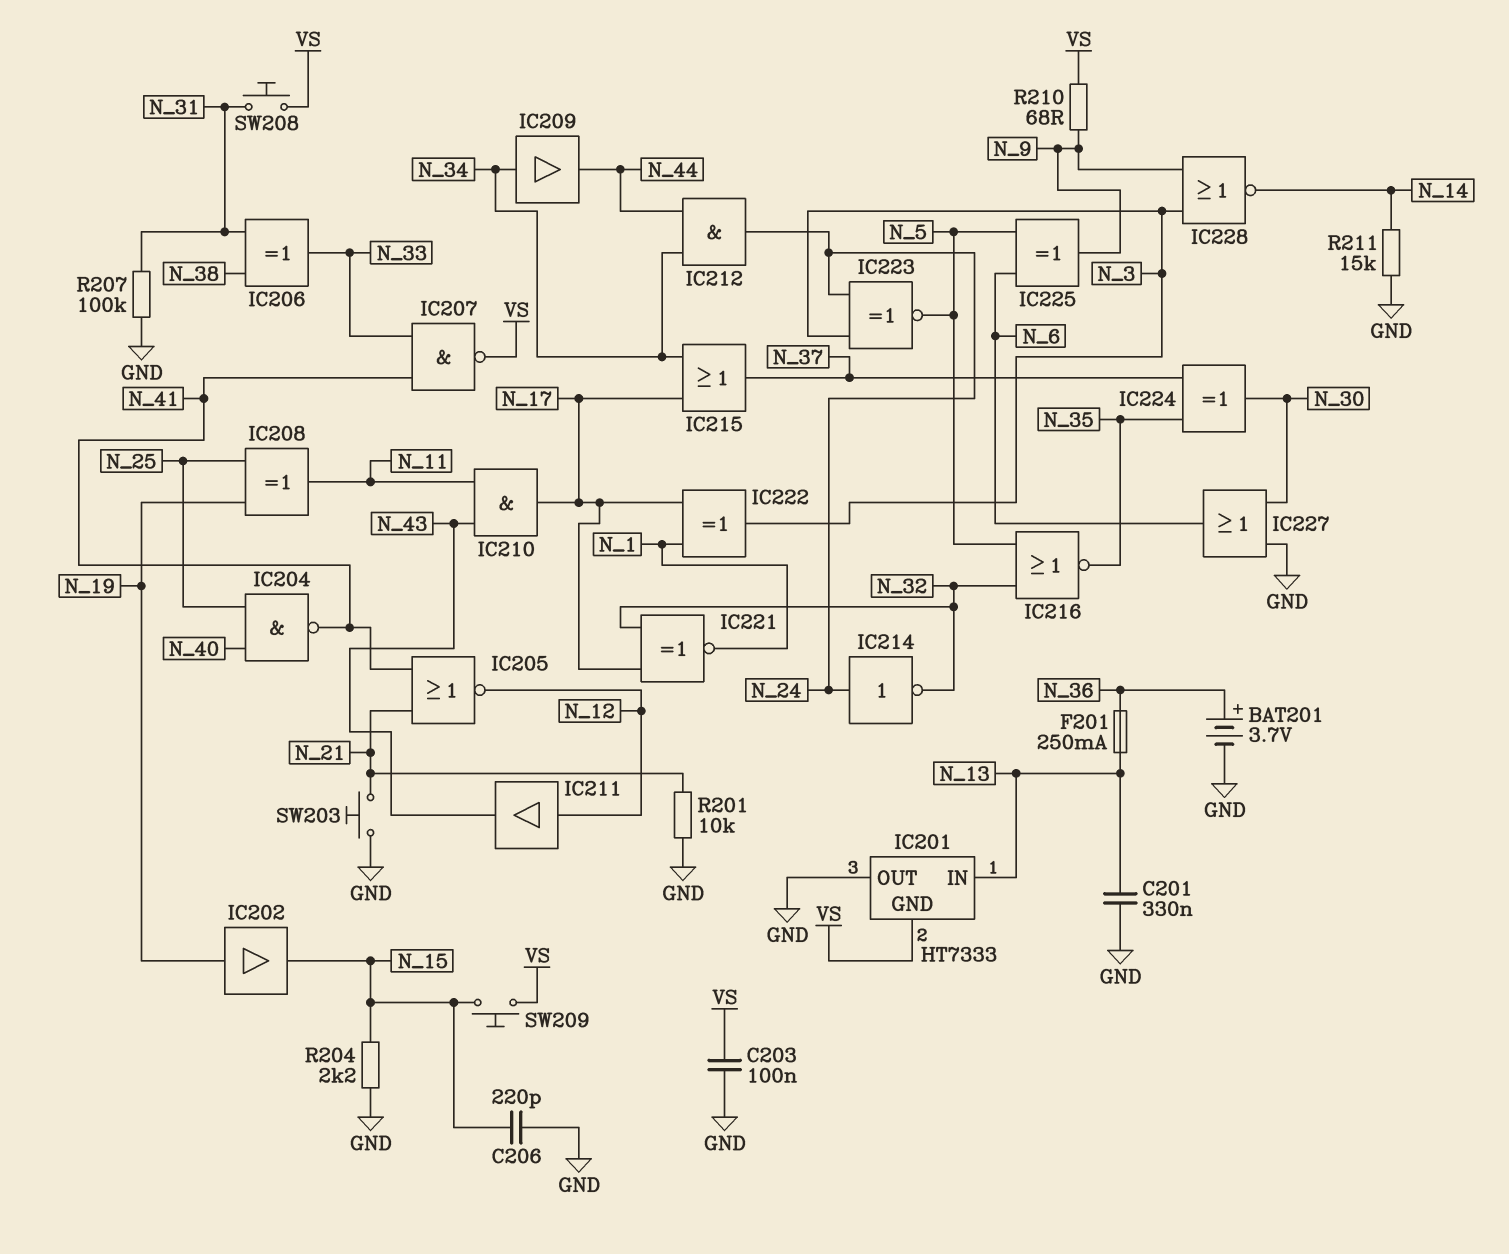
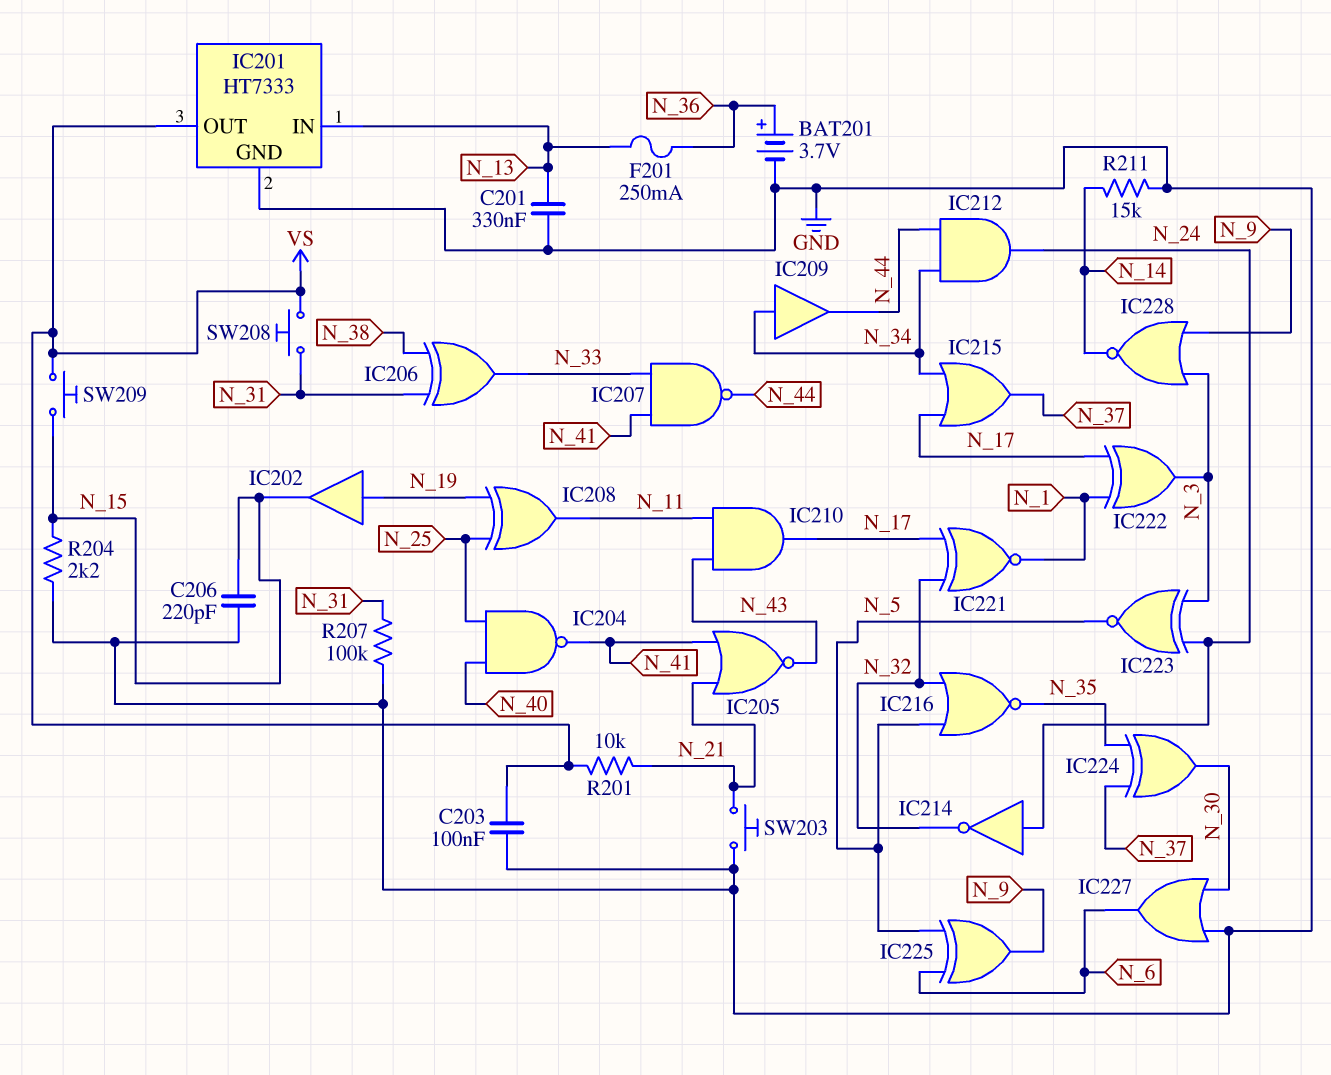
IC201 pin GND: VS -> GND
IC201 pin OUT: GND -> VS
IC205: NOR (in N_21, in N_41, out N_12) -> NOR (in N_21, in N_41, out N_43)
IC207: NAND (in N_33, in N_41, out VS) -> NAND (in N_33, in N_41, out N_44)
IC211: buffer (in N_12, out N_43) -> none
R201: 10k (GND, N_21) -> 10k (N_21, VS)
R210: 68 (N_9, VS) -> none

